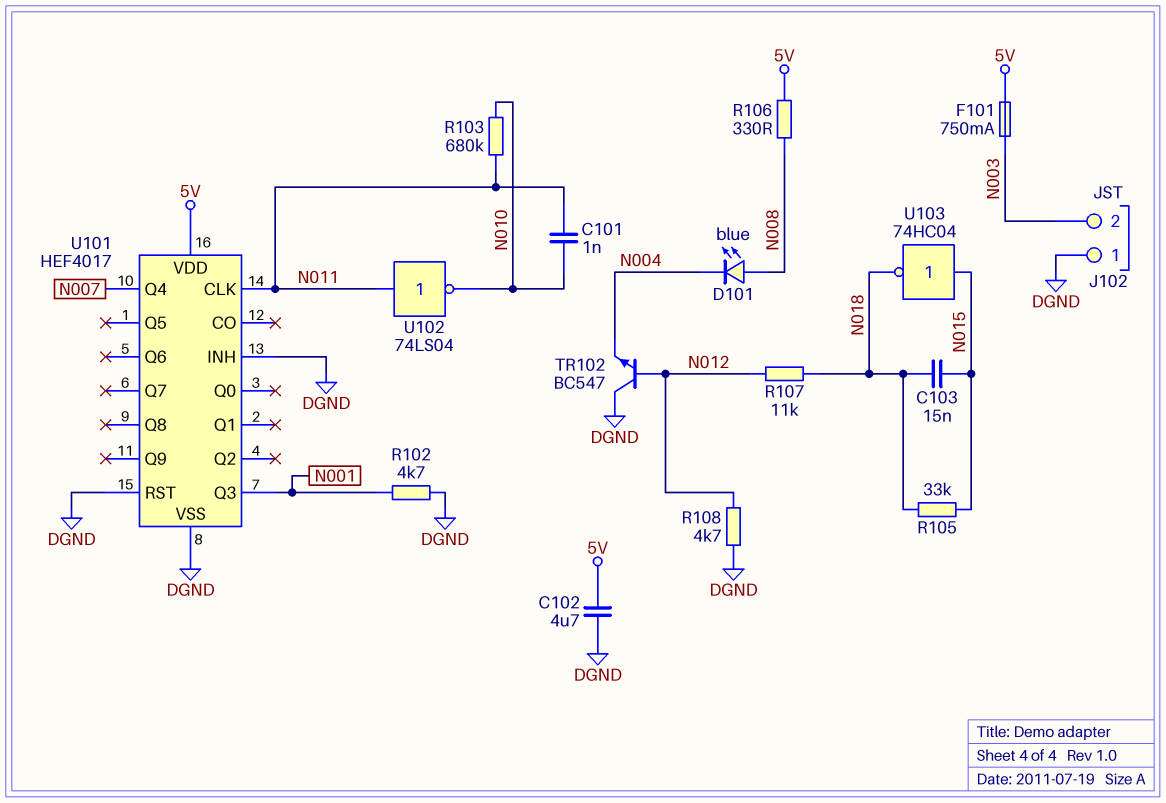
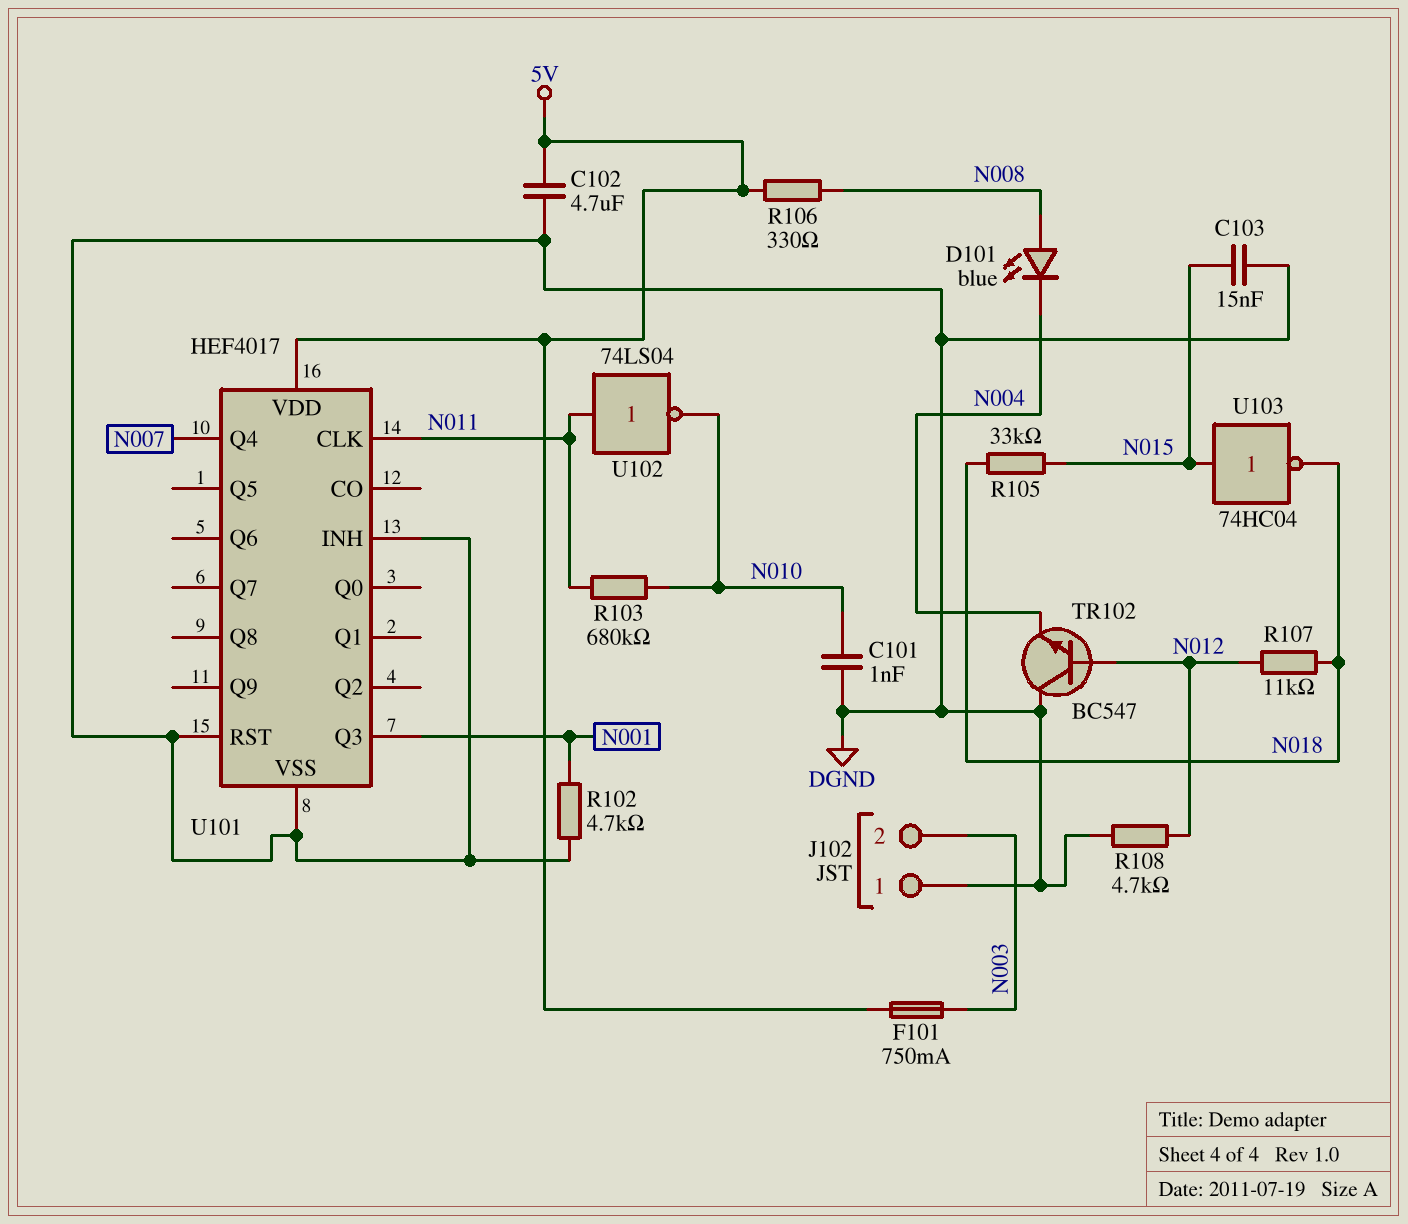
C101: 1nF (N010, N011) -> 1nF (DGND, N010)
C103: 15nF (N015, N018) -> 15nF (DGND, N015)

